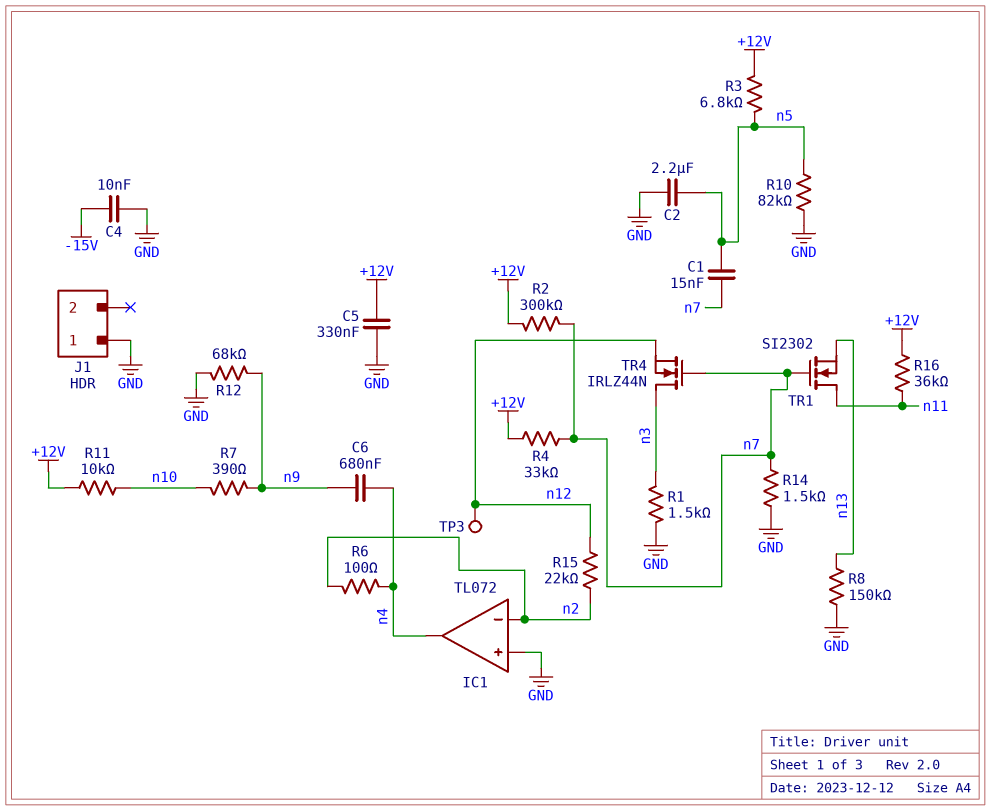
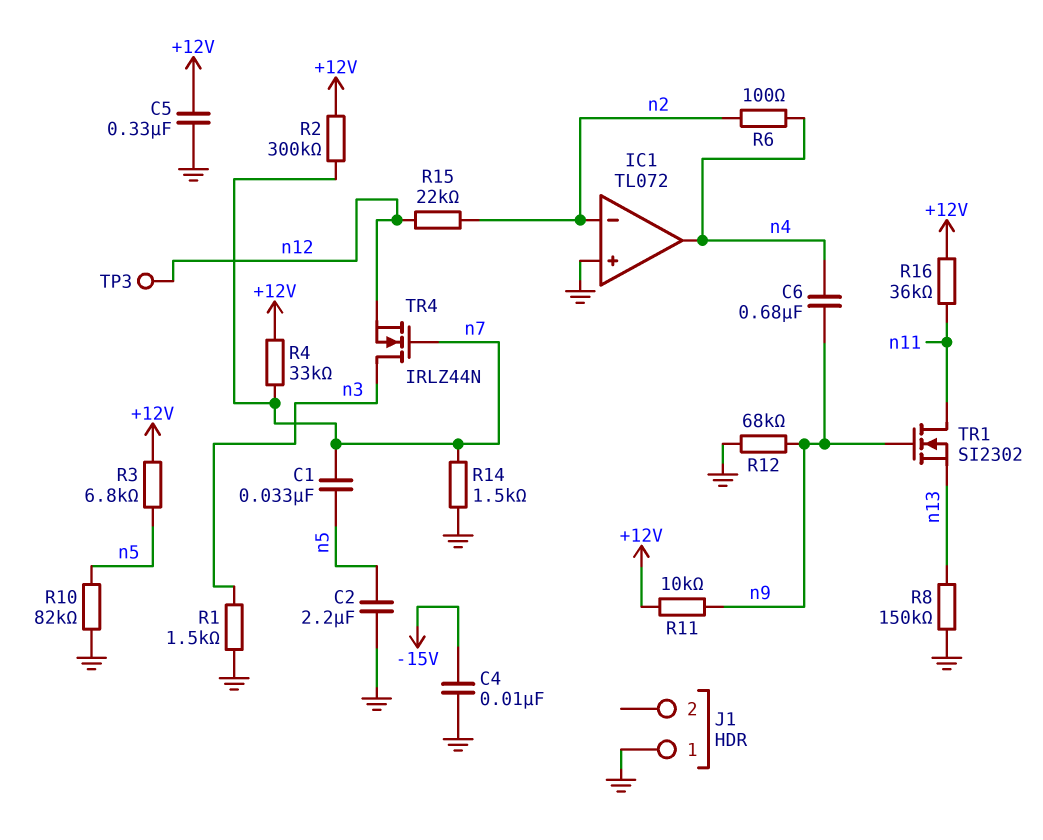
C1: 15nF (n5, n7) -> 33nF (n5, n7)
R7: 390 (n9, n10) -> none
R11: 10k (+12V, n10) -> 10k (+12V, n9)
TR1: NMOS SI2302 (G n7, D n11, S n13) -> NMOS SI2302 (G n9, D n11, S n13)

